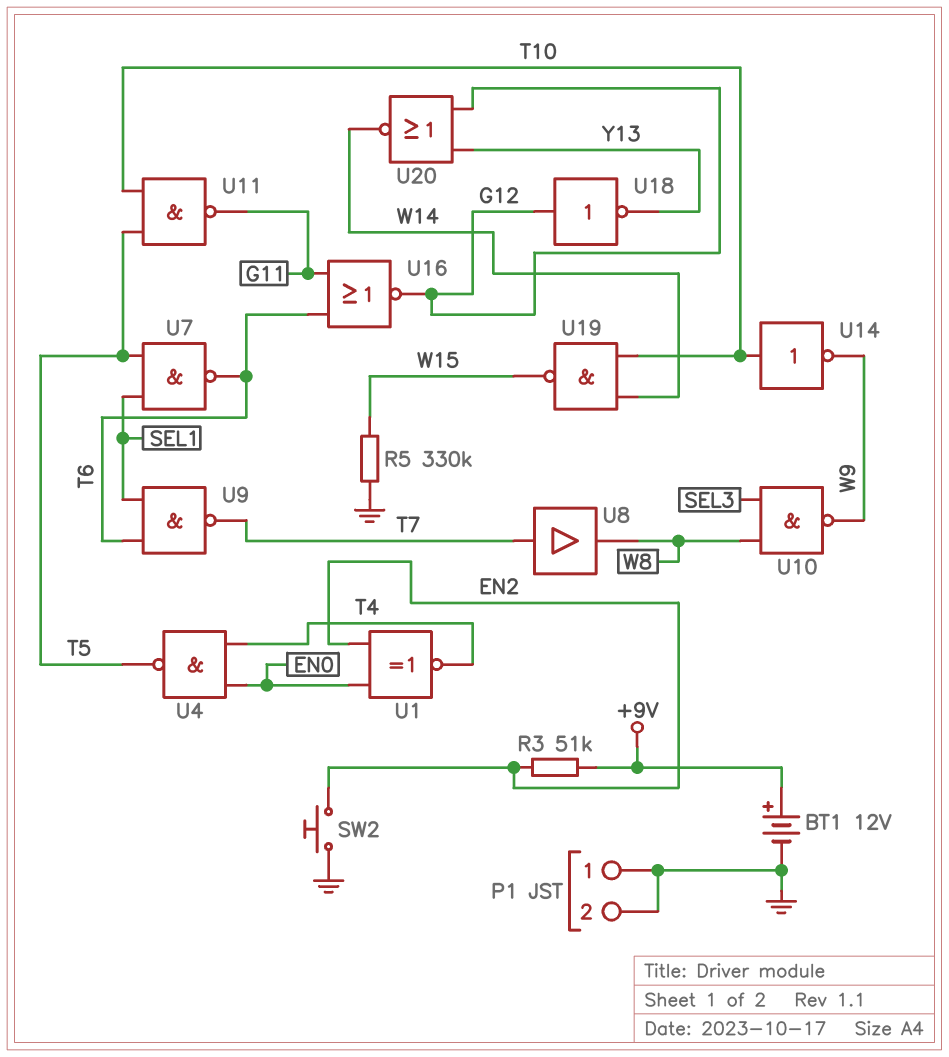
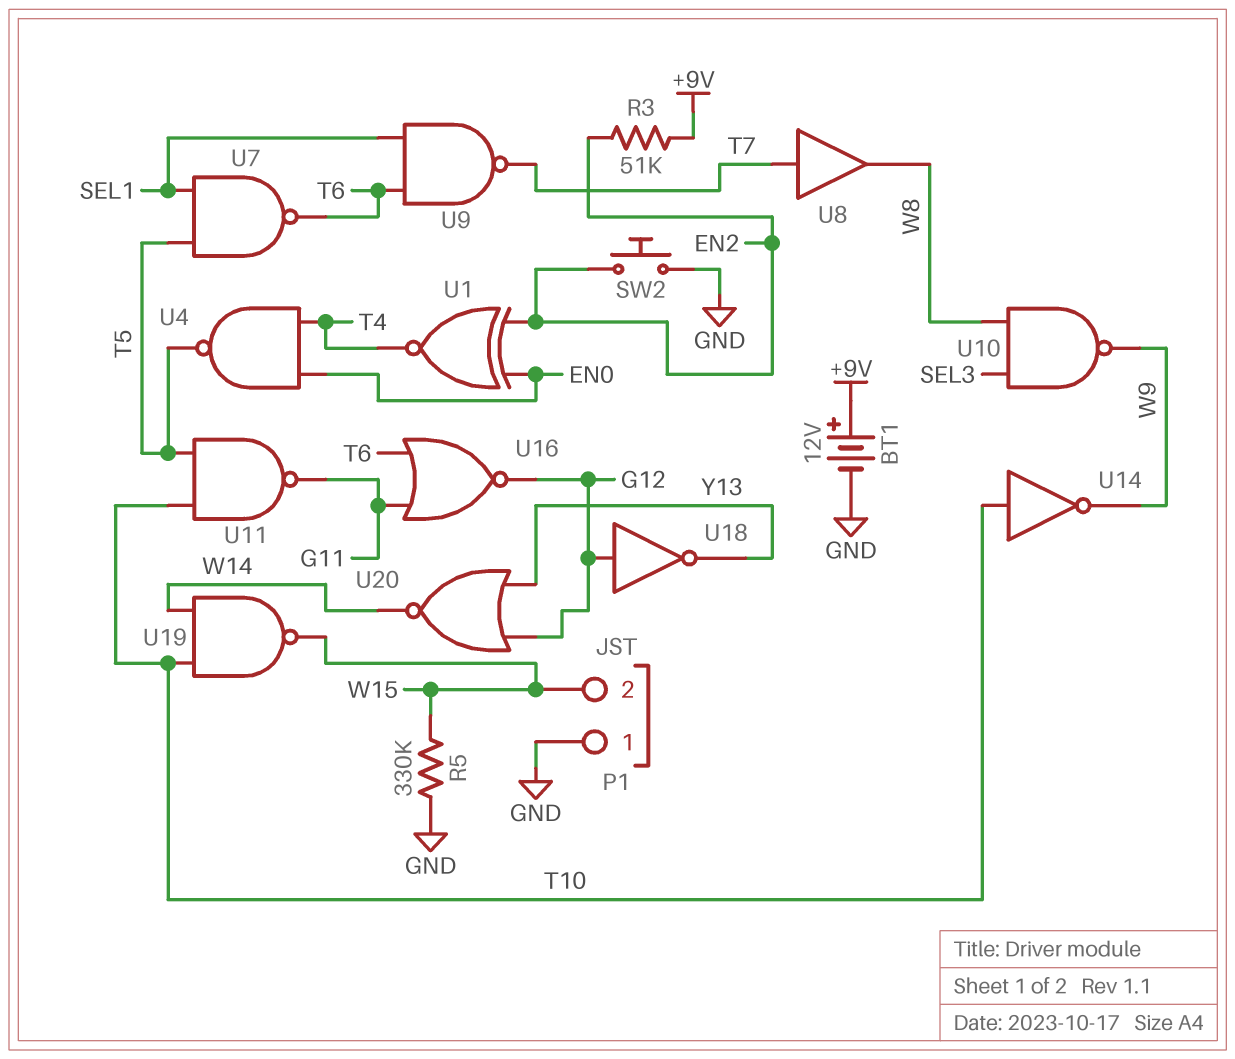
P1 pin 2: GND -> W15

